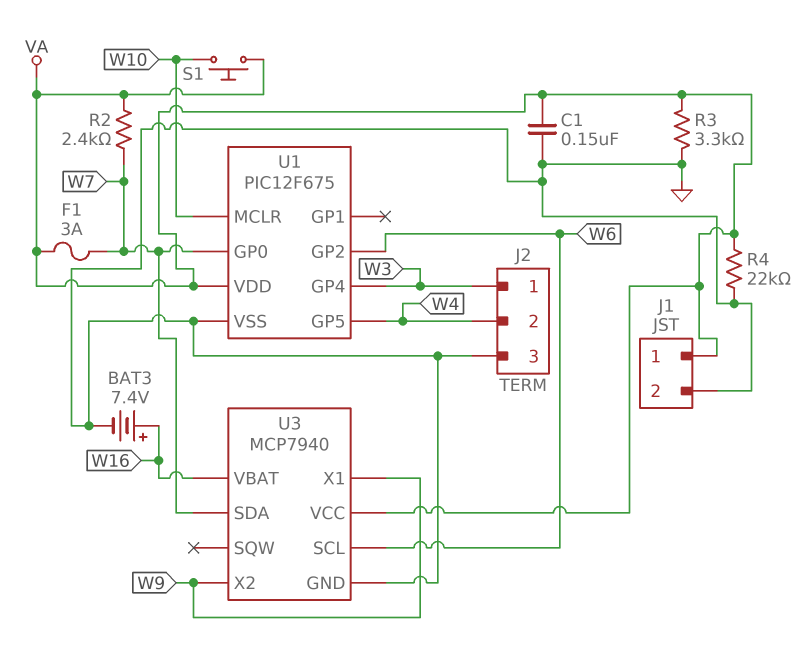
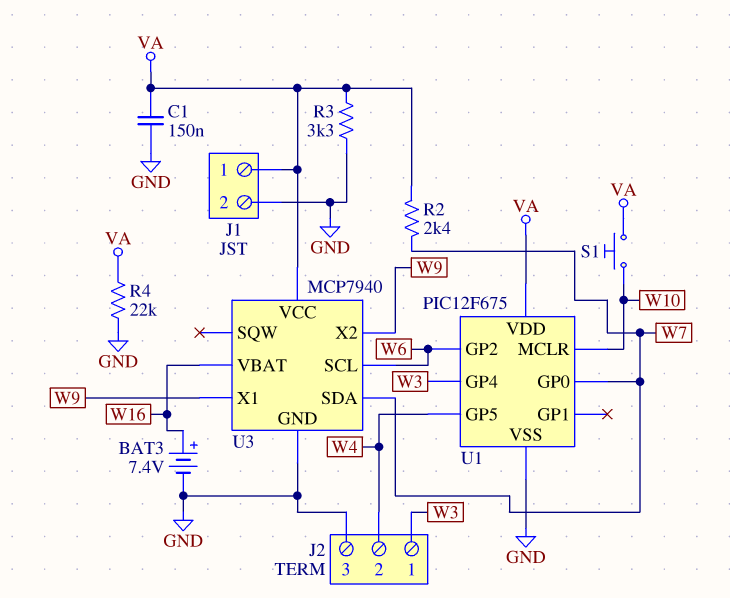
F1: 3A (VA, W7) -> none

